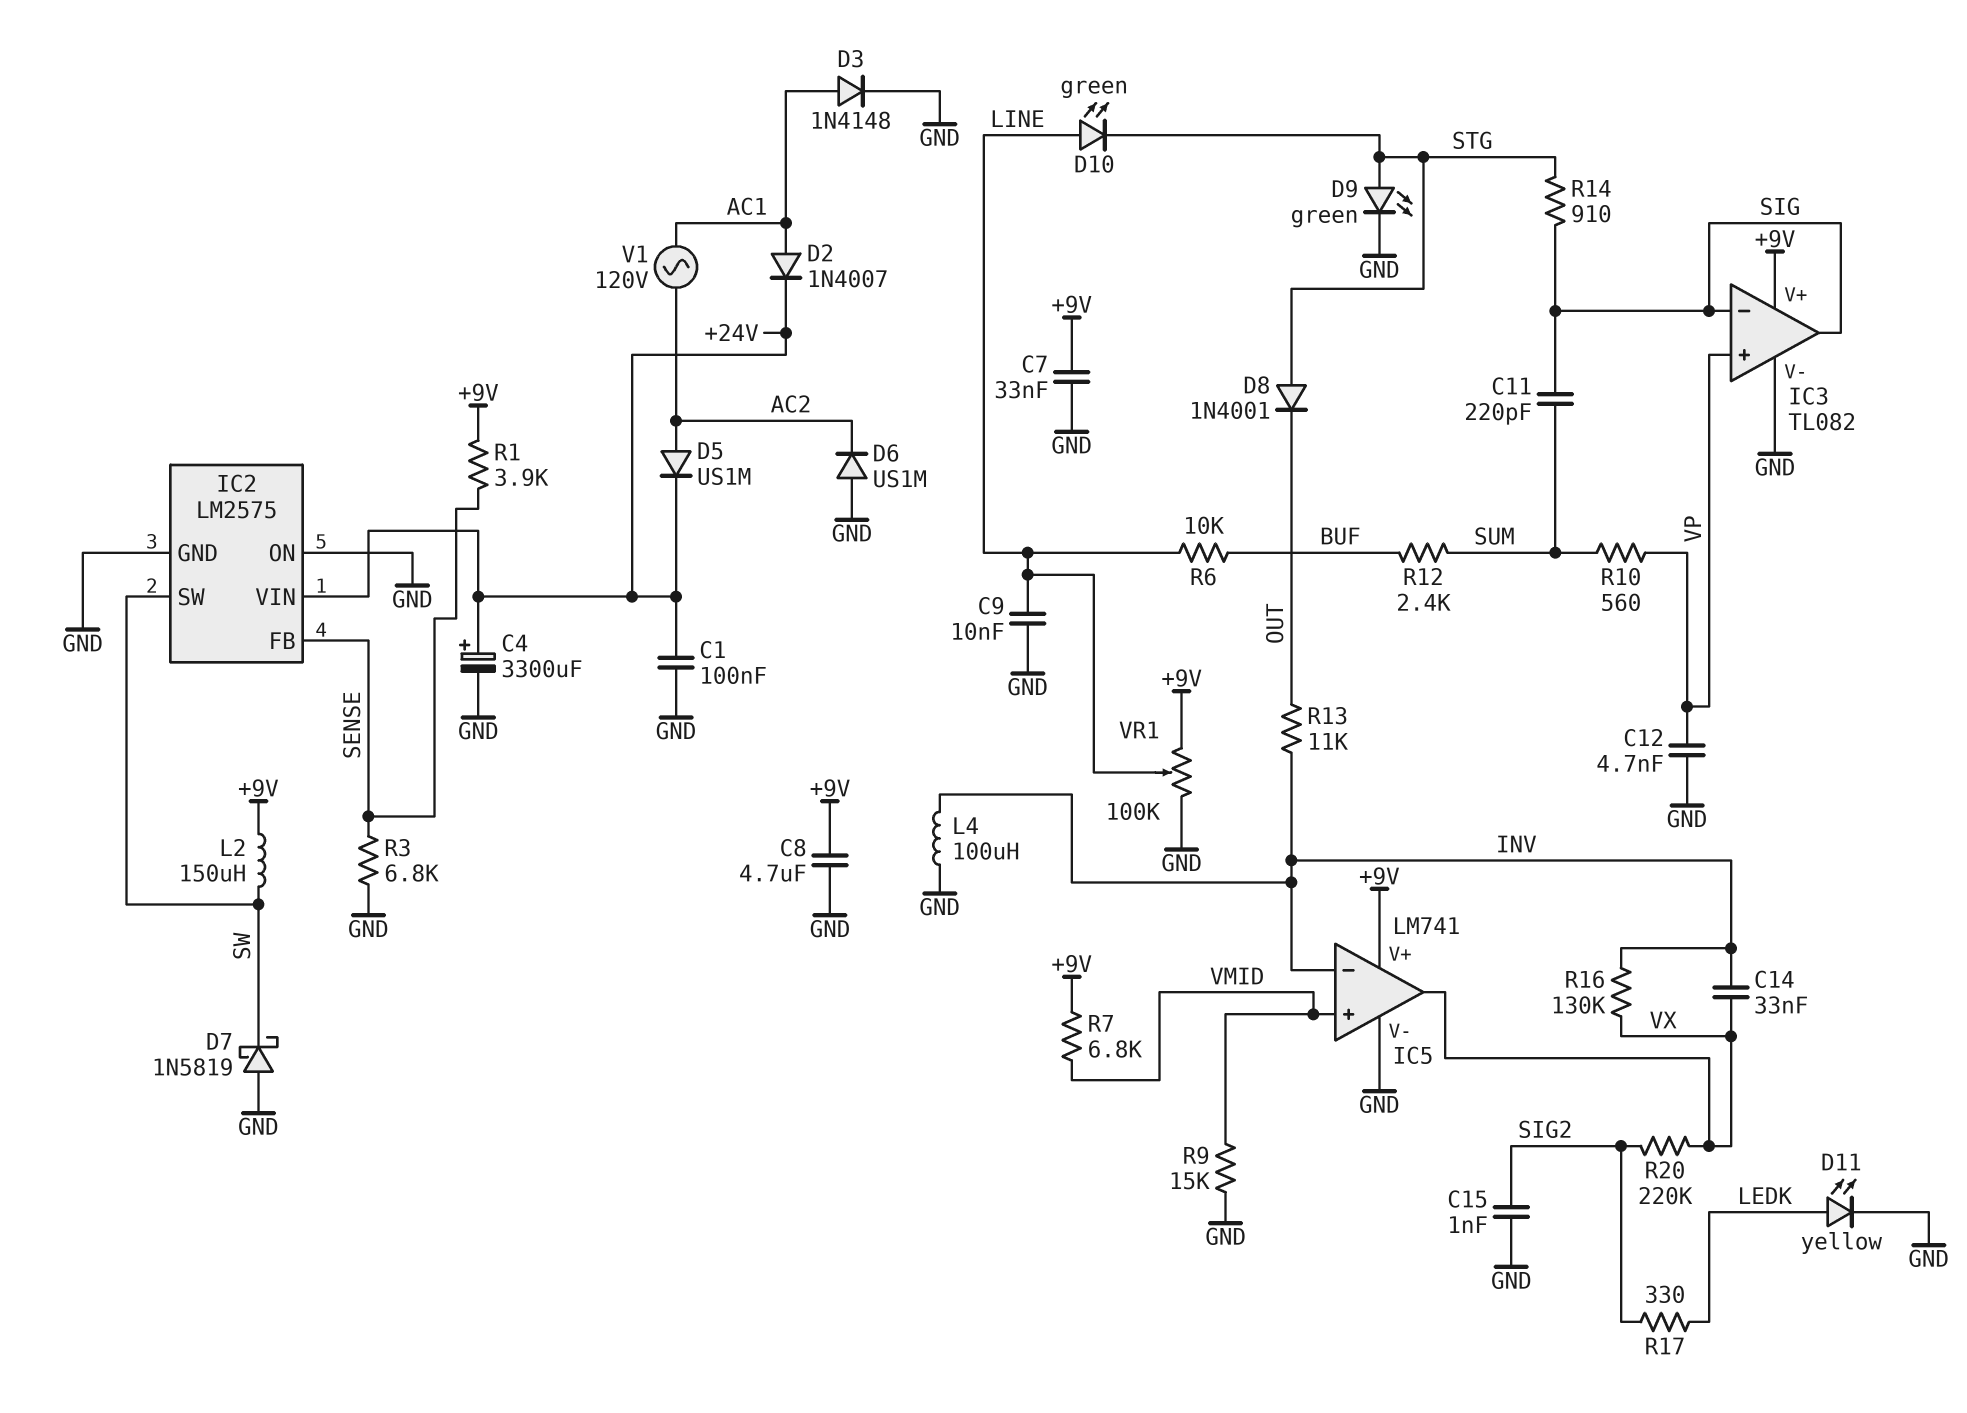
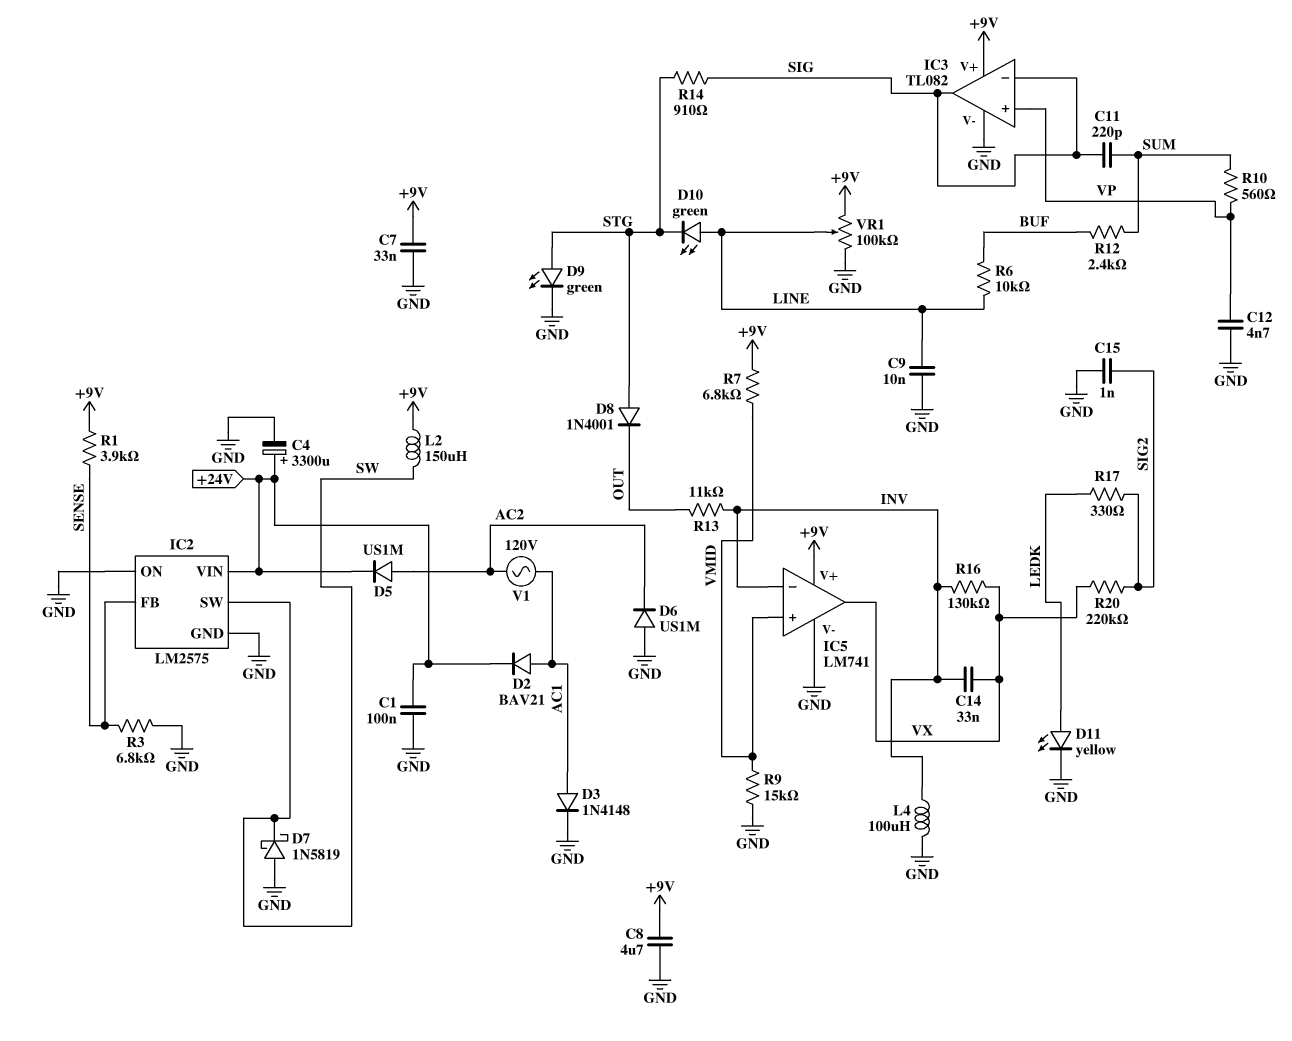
D2: diode 1N4007 (A AC1, K +24V) -> diode BAV21 (A AC1, K +24V)

